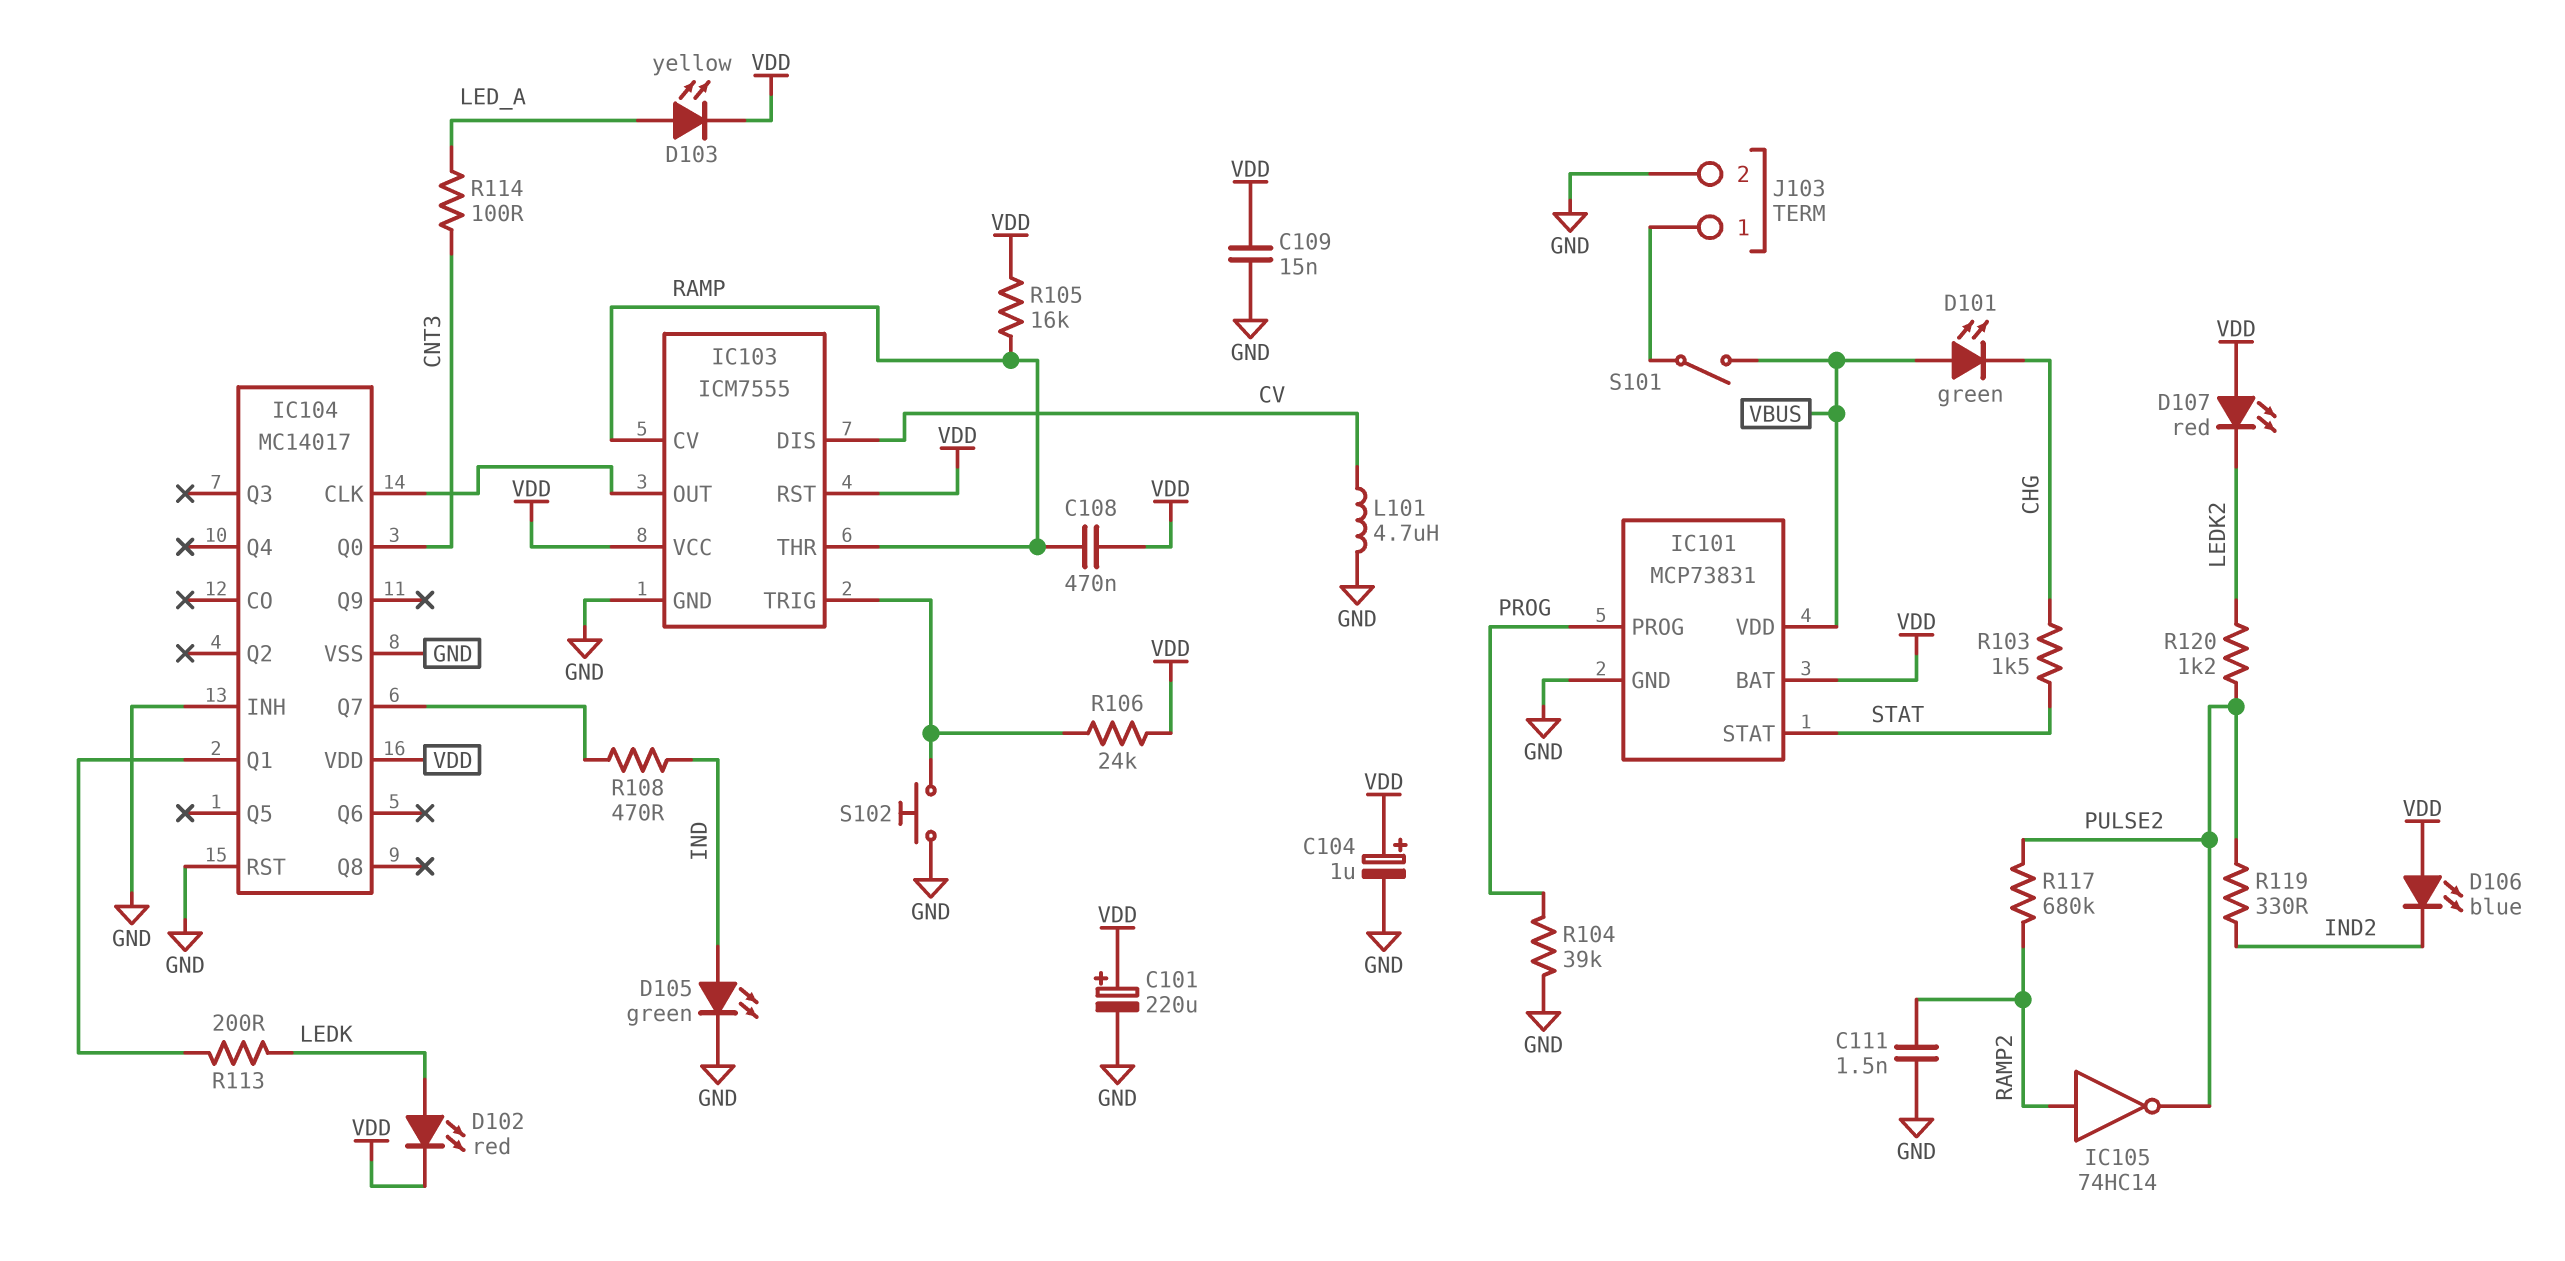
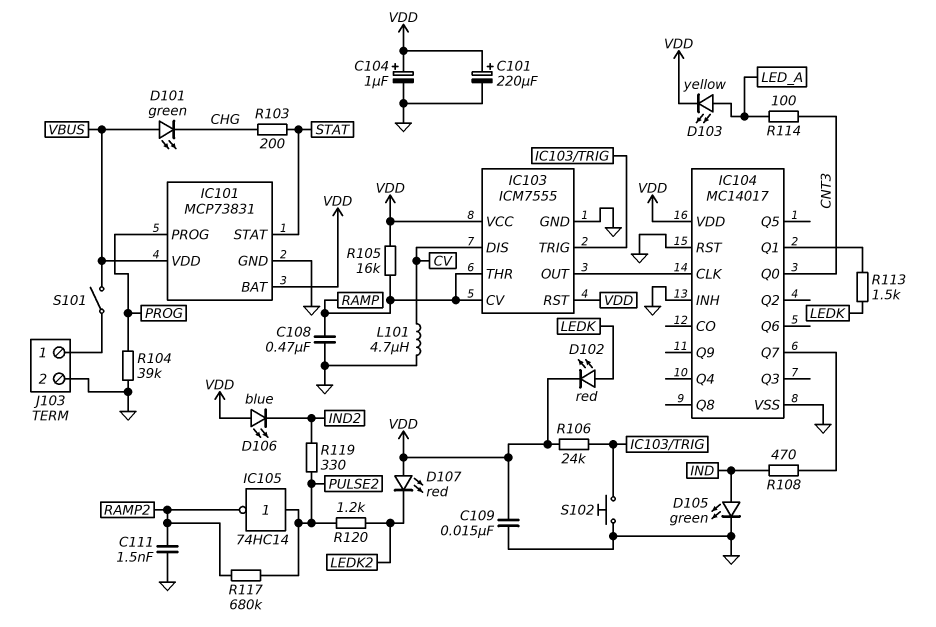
C108: 470nF (RAMP, VDD) -> 470nF (GND, RAMP)
IC105: NOT 74HC14 (in RAMP2, out PULSE2) -> NOT 74HC14 (in PULSE2, out RAMP2)
R103: 1.5k (CHG, STAT) -> 200 (CHG, STAT)
R113: 200 (IC104/Q1, LEDK) -> 1.5k (IC104/Q1, LEDK)

